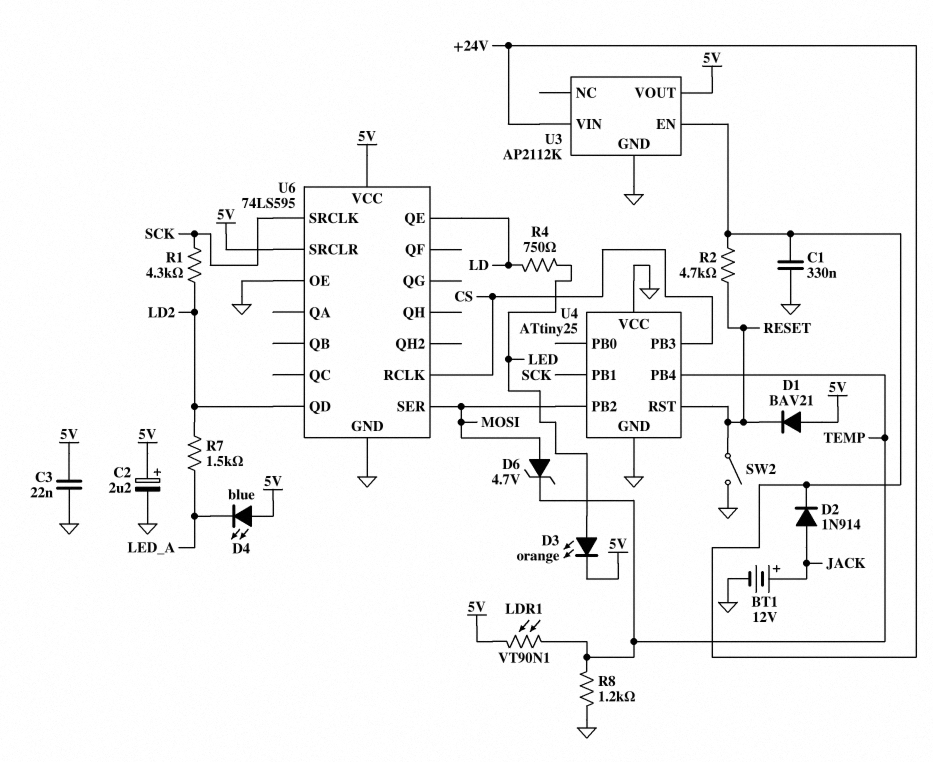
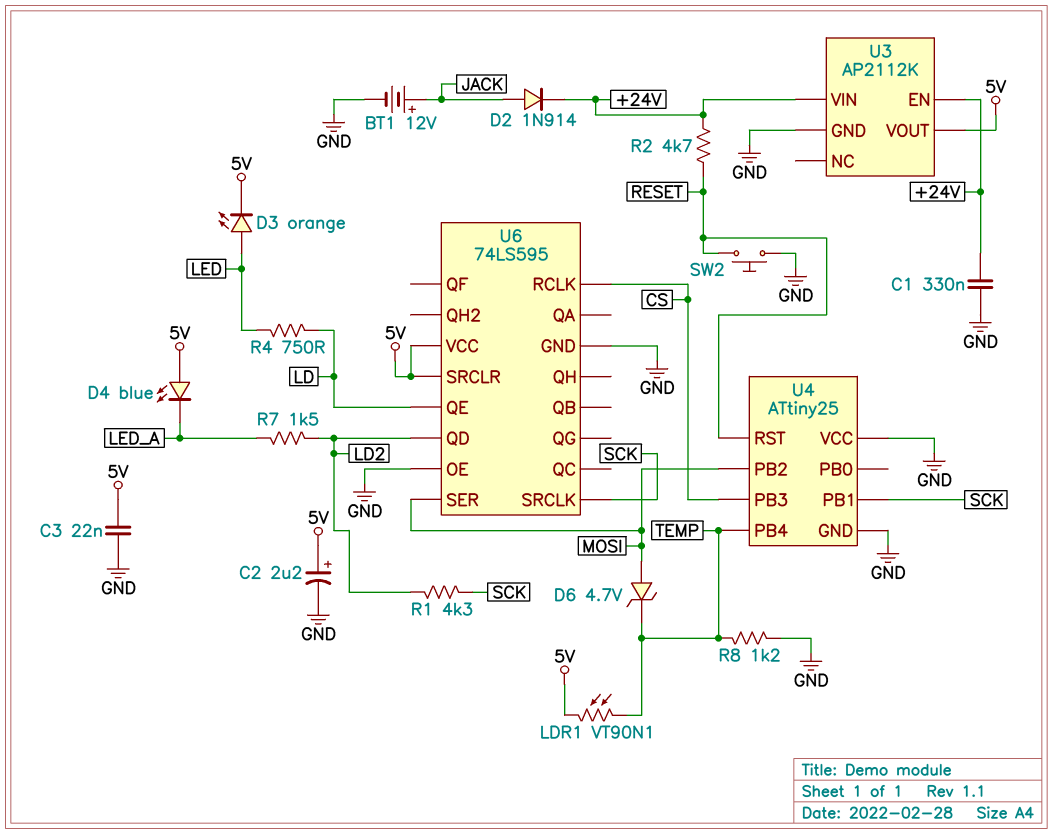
D1: diode BAV21 (A 5V, K RESET) -> none
SW2: switch (GND, RESET) -> button (GND, RESET)

